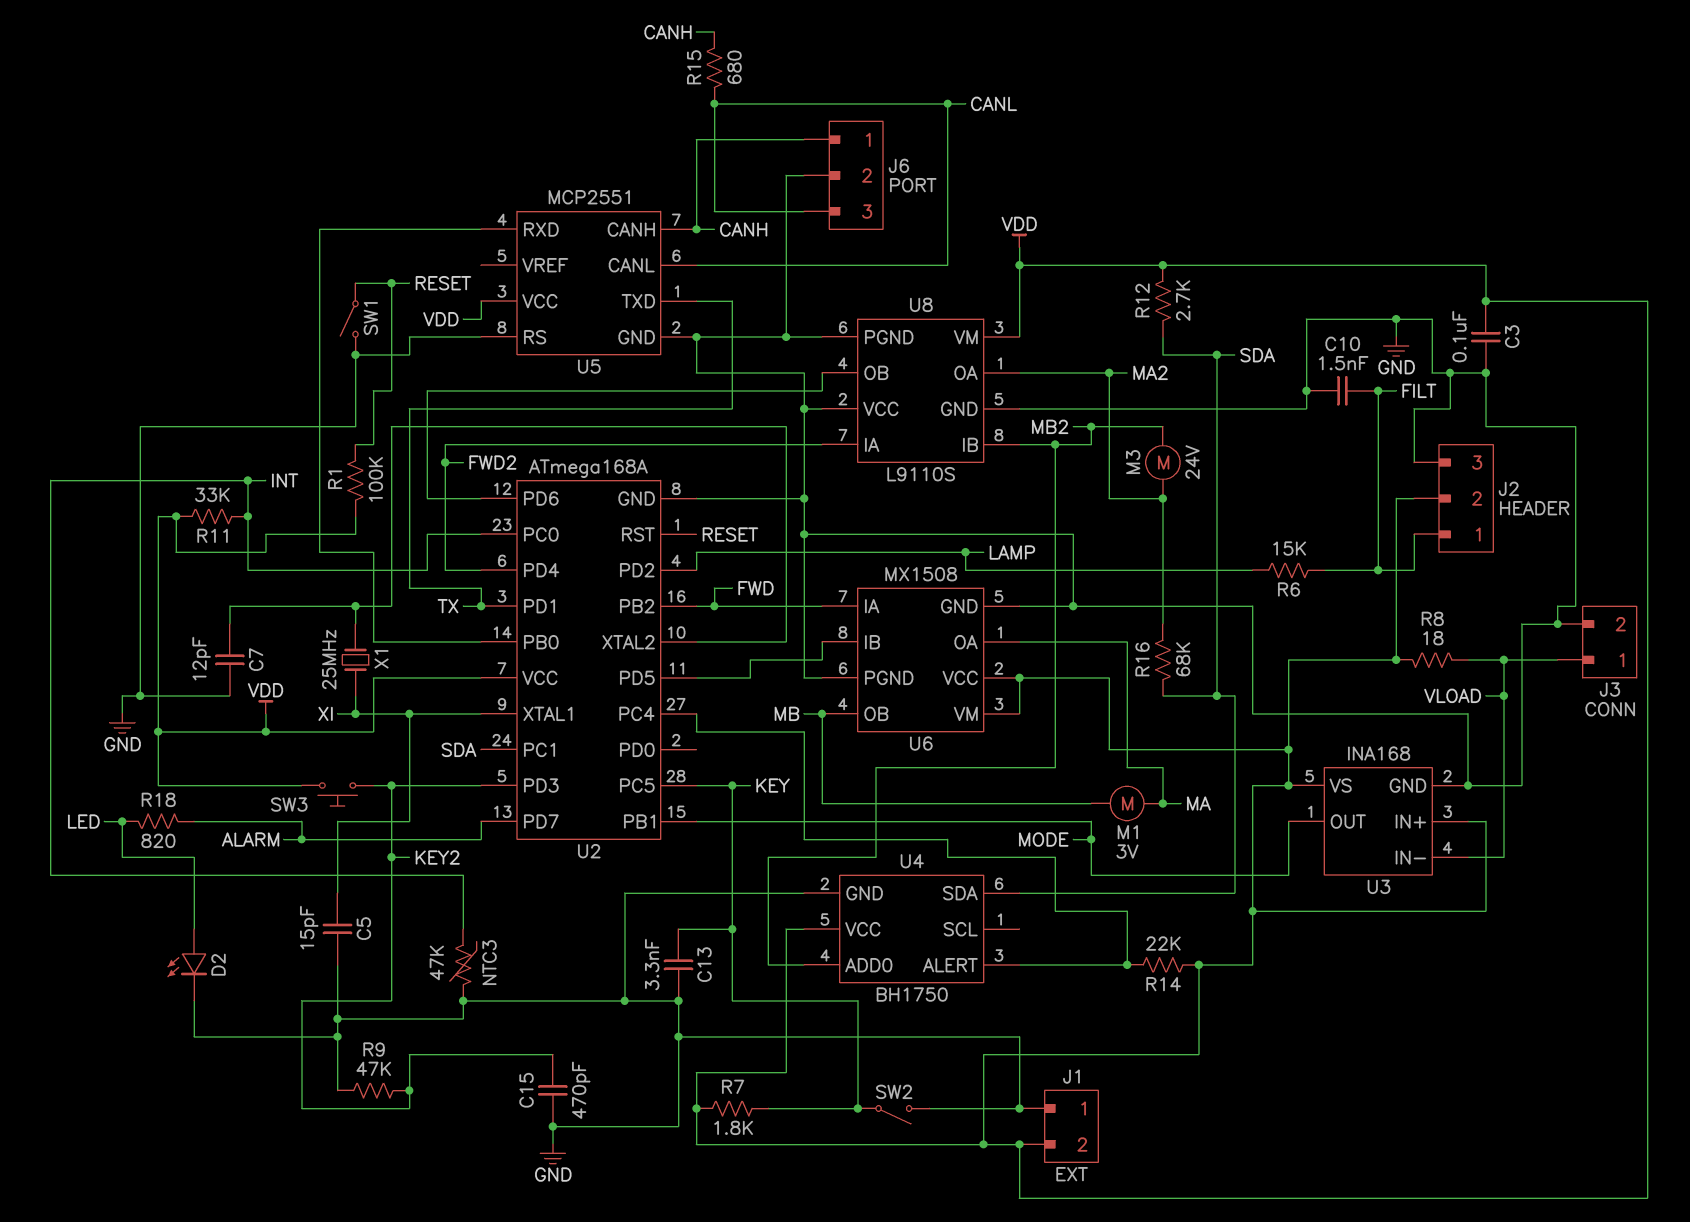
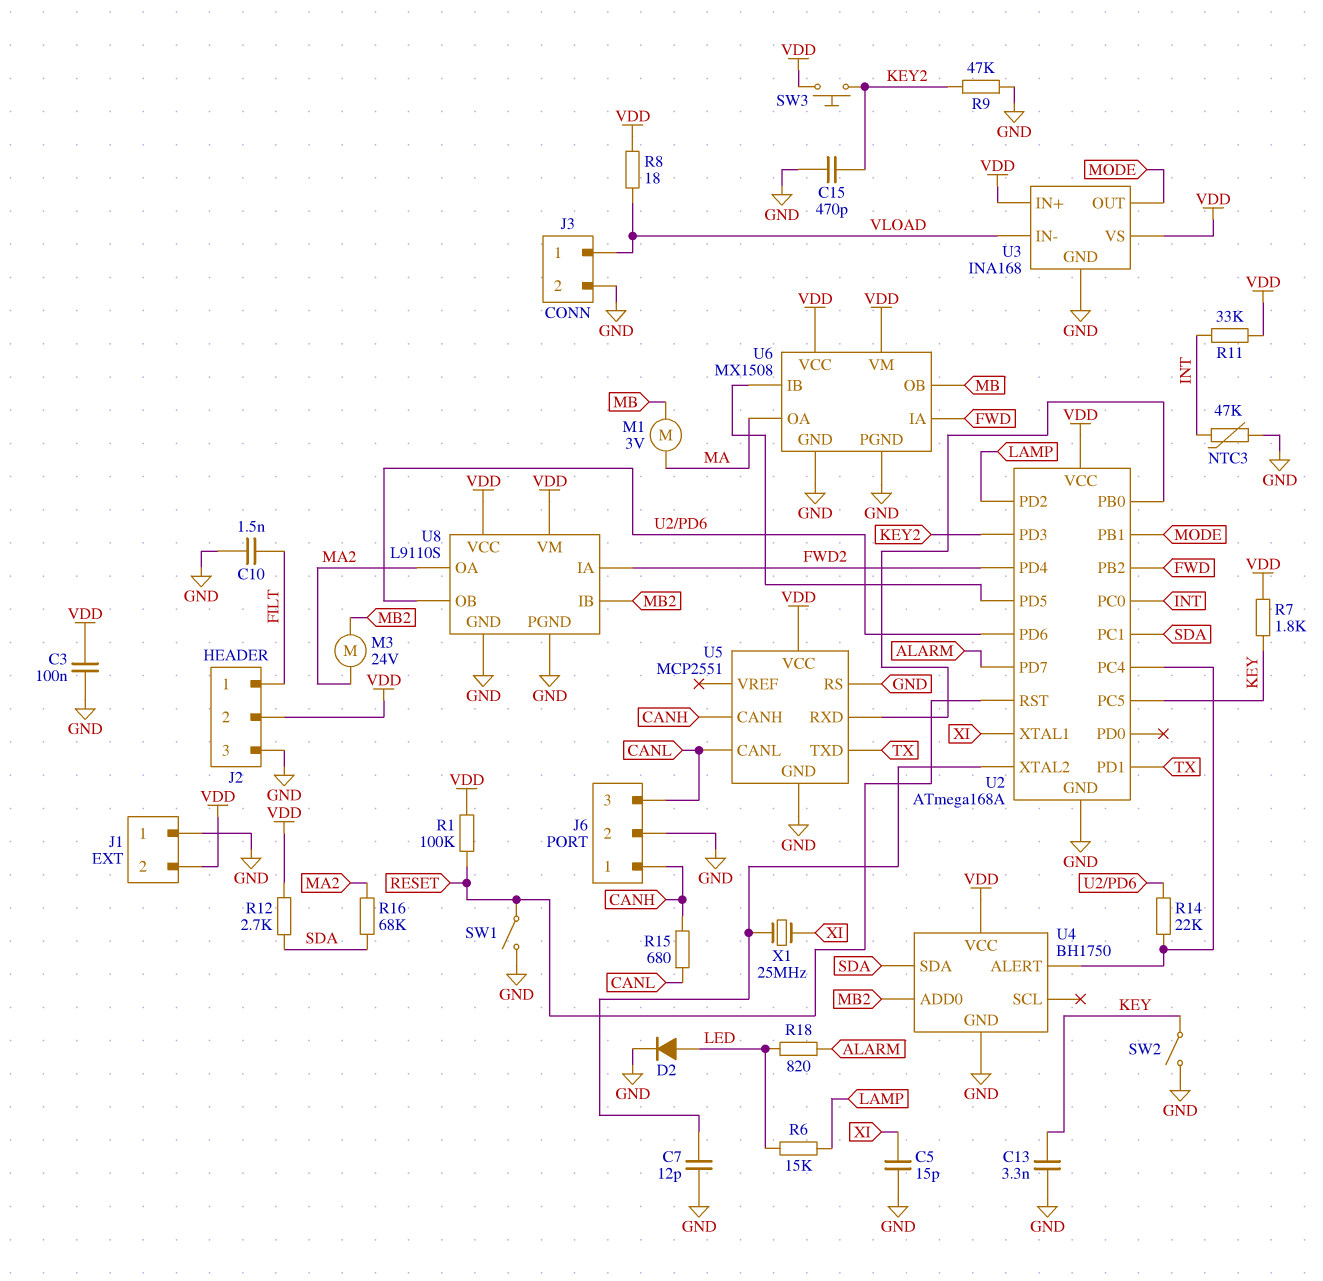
D2: LED (A LED, K GND) -> diode (A LED, K GND)
R6: 15k (FILT, LAMP) -> 15k (LAMP, LED)
R14: 22k (U2/PC4, VDD) -> 22k (U2/PC4, U2/PD6)
U8 pin VCC: GND -> VDD

